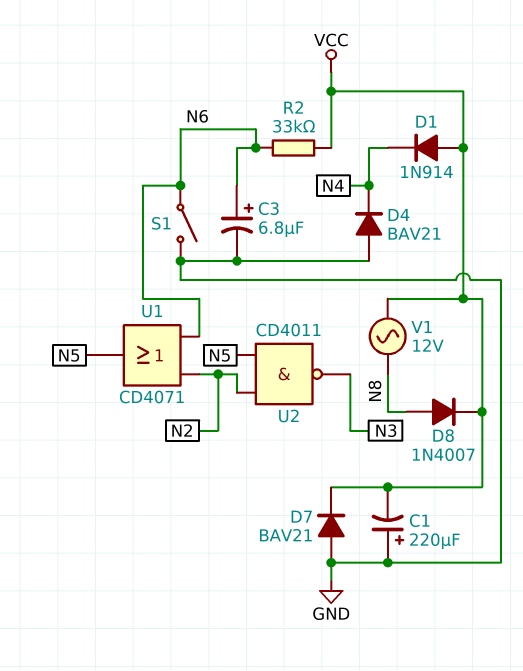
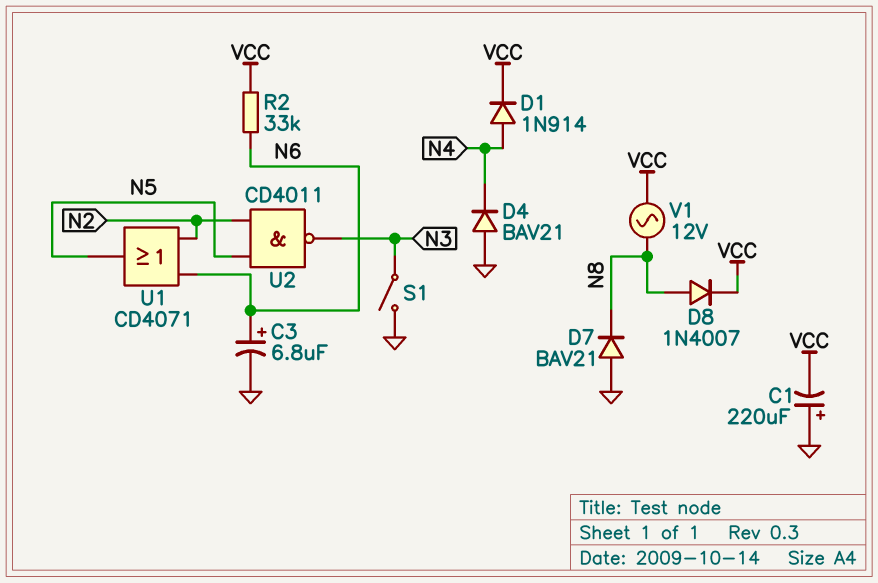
D1: diode 1N914 (A VCC, K N4) -> diode 1N914 (A N4, K VCC)
D7: diode BAV21 (A GND, K VCC) -> diode BAV21 (A GND, K N8)
S1: switch (GND, N6) -> switch (GND, N3)

